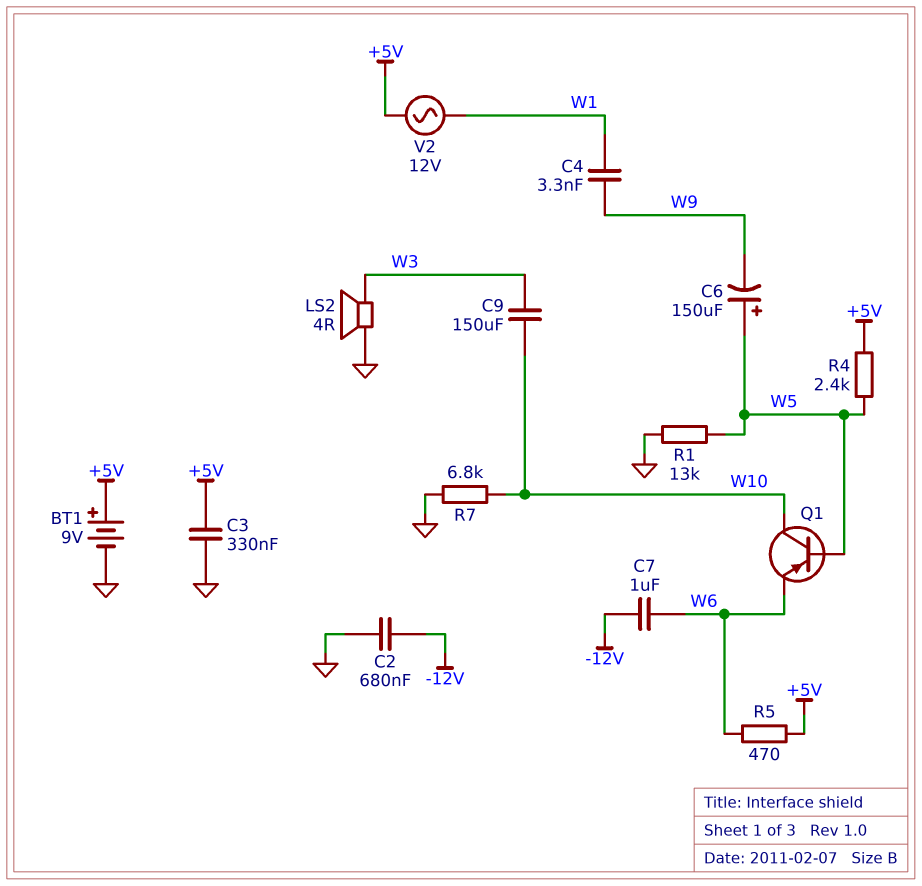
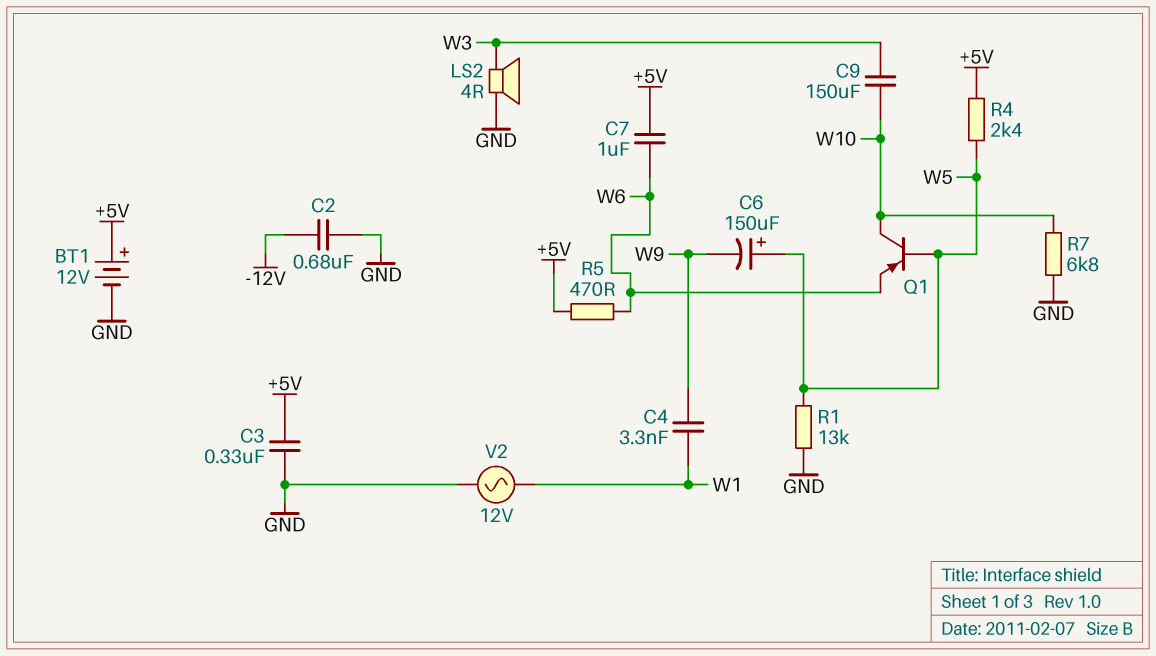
BT1: 9V (plus +5V, minus GND) -> 12V (plus +5V, minus GND)
C7: 1uF (-12V, W6) -> 1uF (+5V, W6)
V2: AC 12V (+5V, W1) -> AC 12V (GND, W1)

